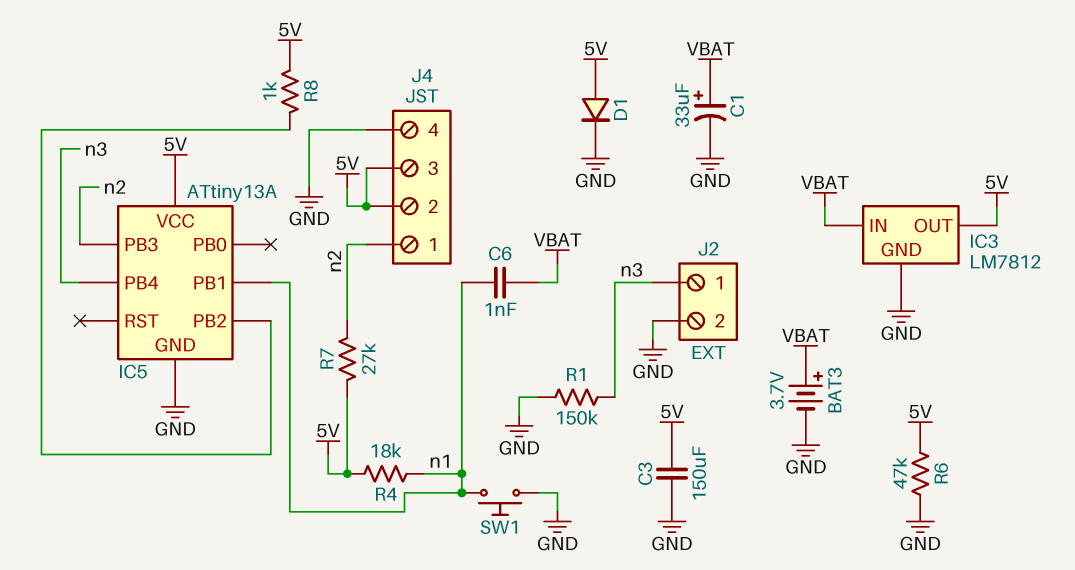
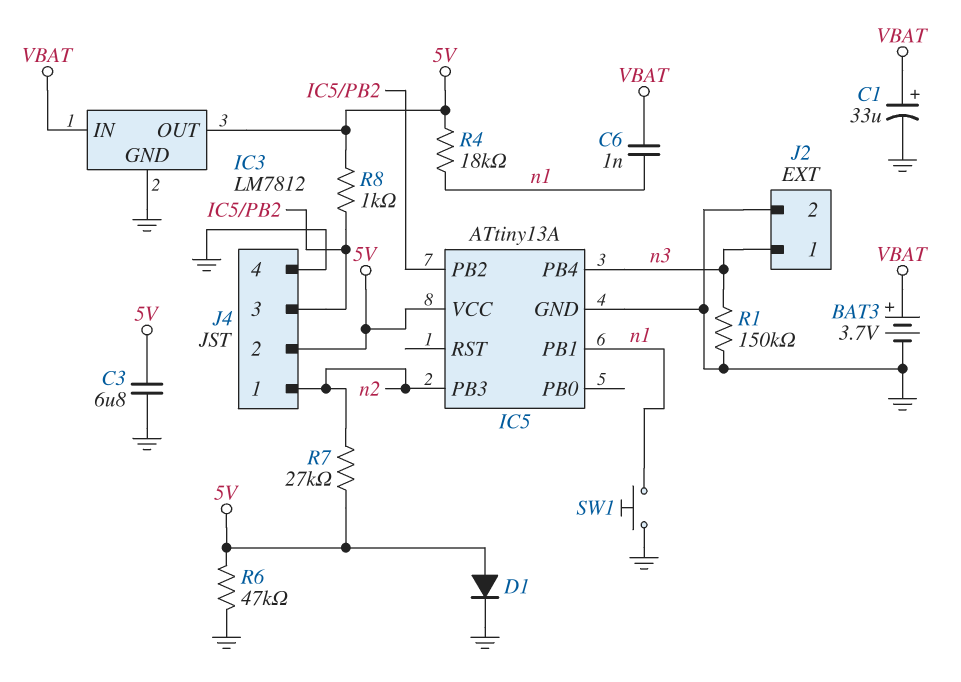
C3: 150uF (5V, GND) -> 6.8uF (5V, GND)
J4 pin 3: 5V -> IC5/PB2

